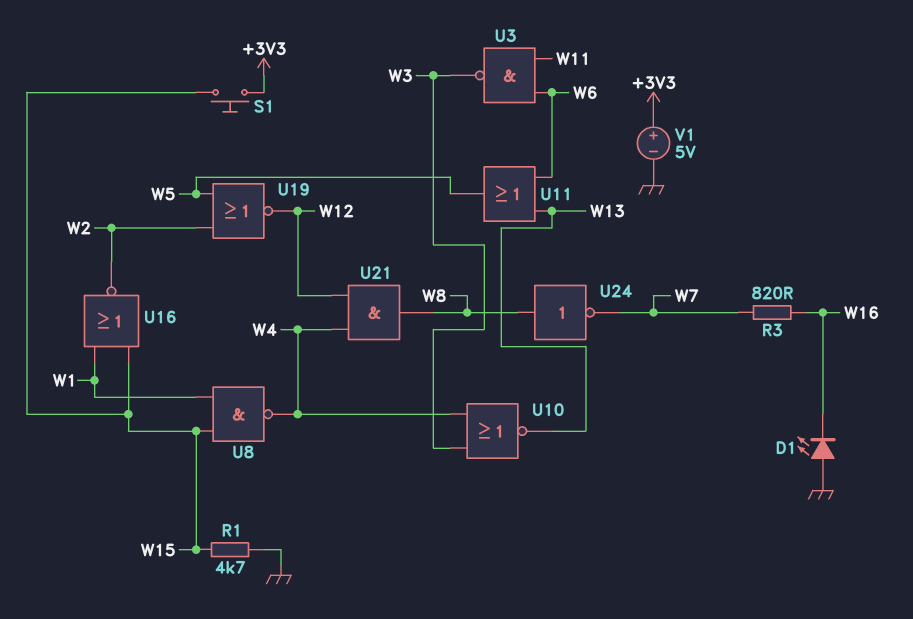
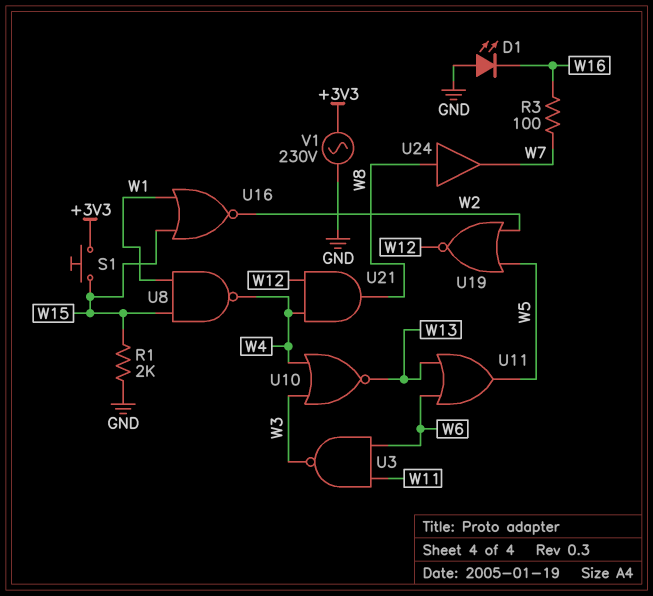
R1: 4.7k (GND, W15) -> 2k (GND, W15)
R3: 820 (W7, W16) -> 100 (W7, W16)
U24: NOT (in W8, out W7) -> buffer (in W8, out W7)
V1: 5V (plus +3V3, minus GND) -> AC 230V (+3V3, GND)

